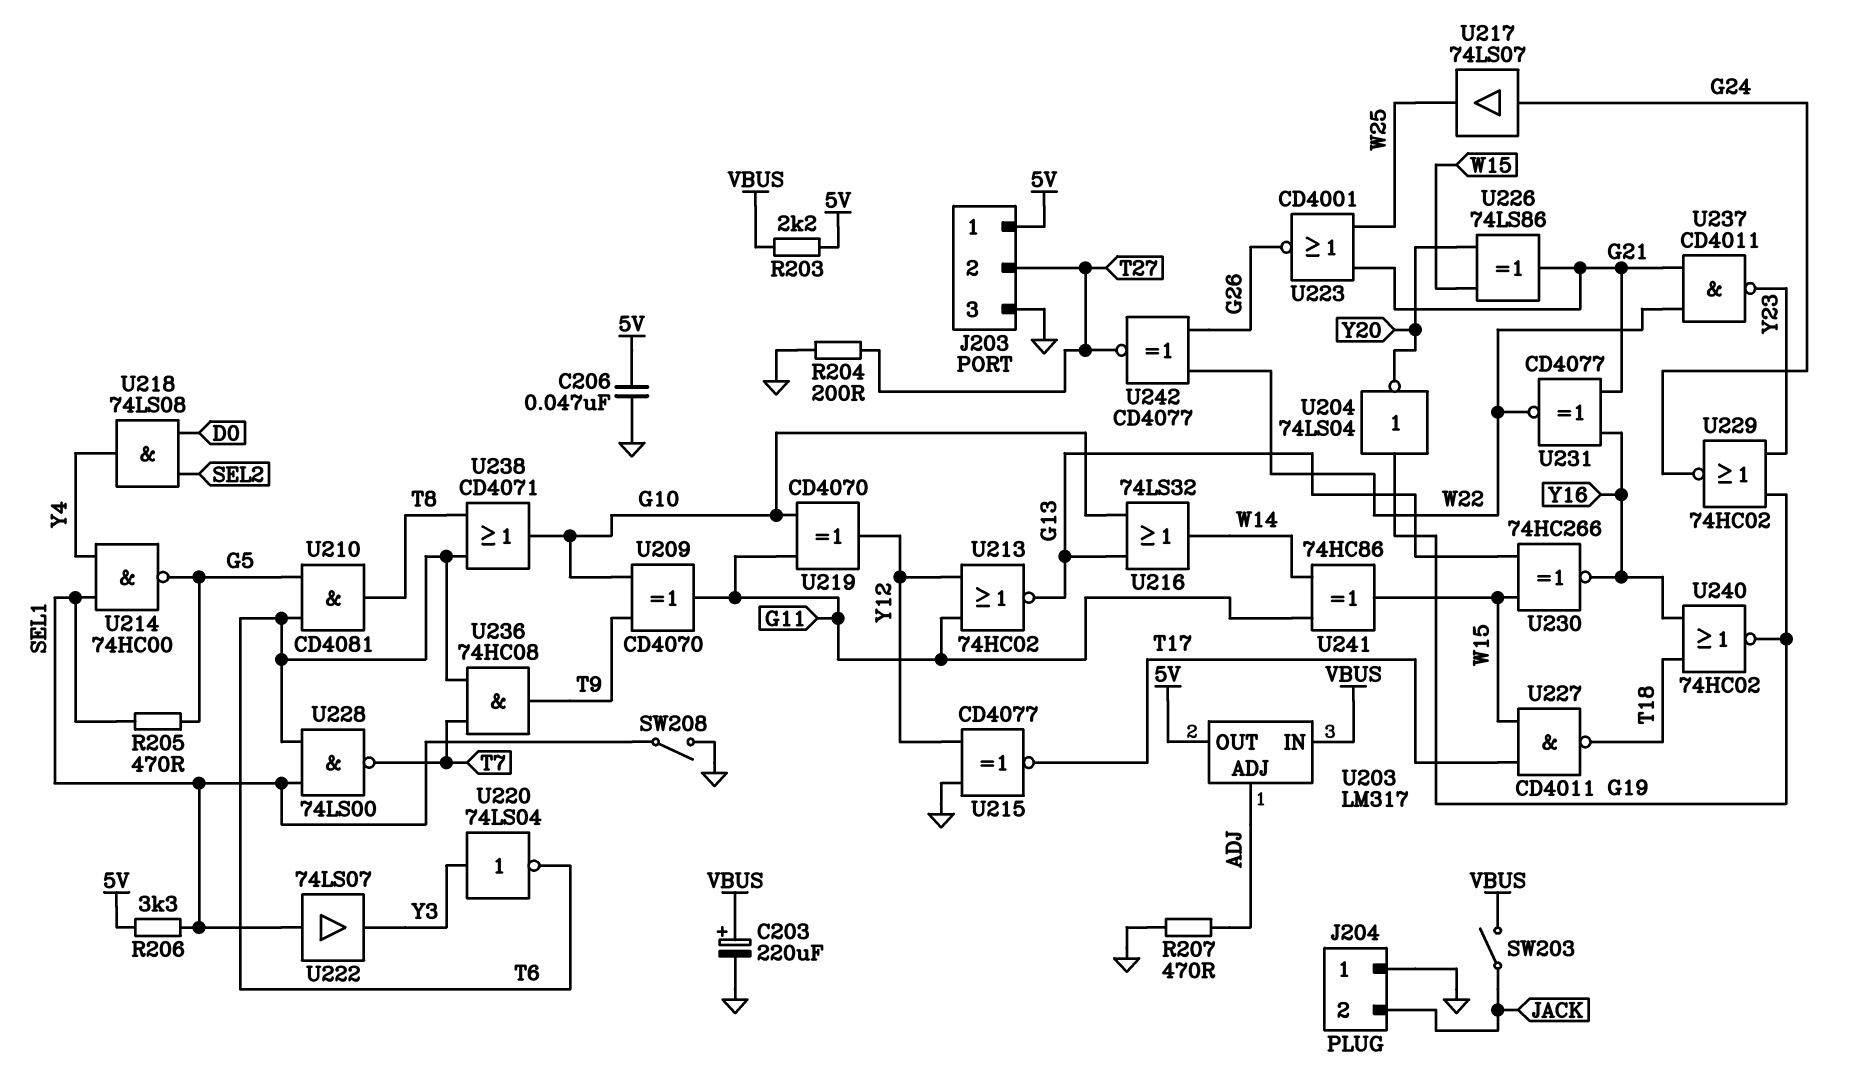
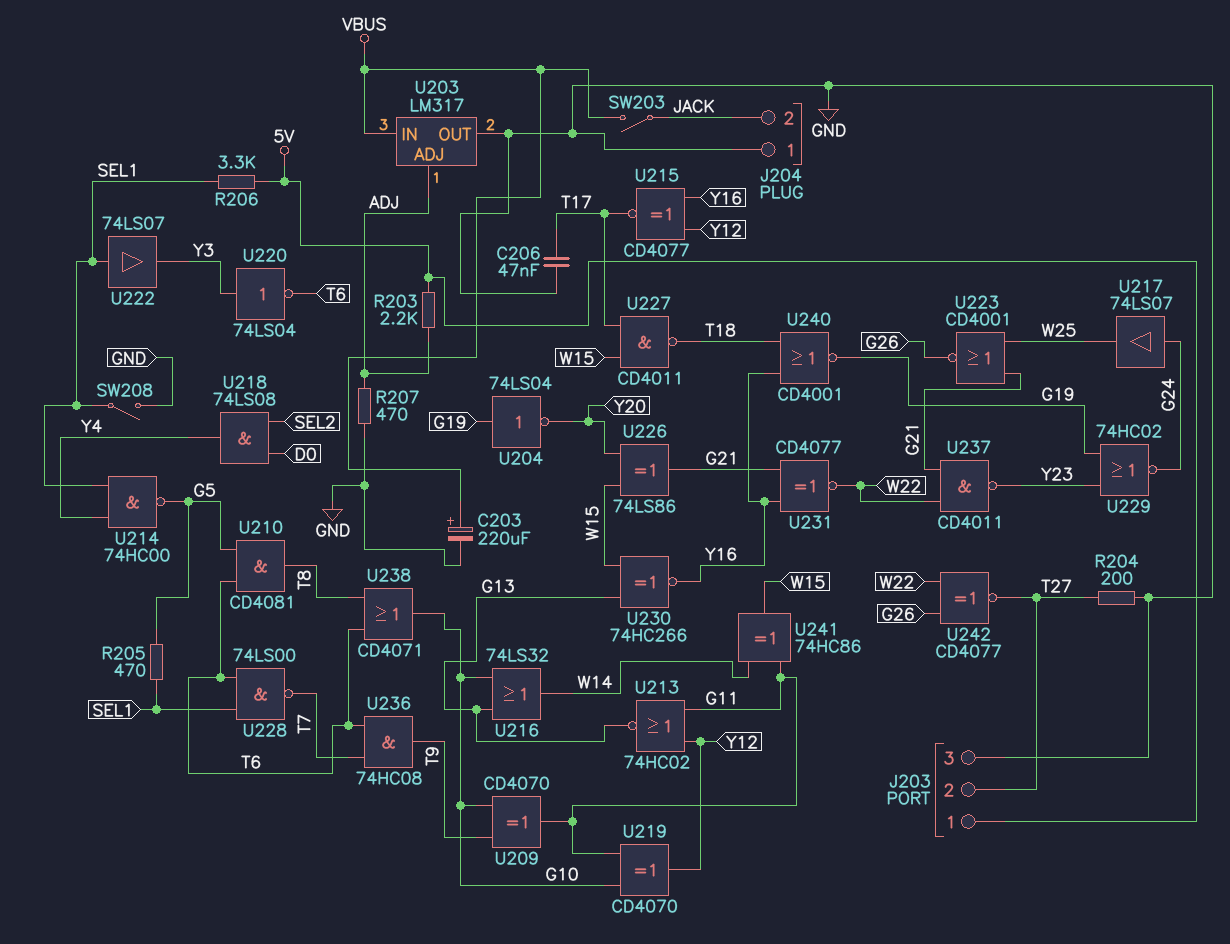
C206: 47nF (5V, GND) -> 47nF (GND, T17)
R203: 2.2k (5V, VBUS) -> 2.2k (5V, ADJ)
U203 pin OUT: 5V -> GND
U215: XNOR CD4077 (in GND, in Y12, out T17) -> XNOR CD4077 (in Y12, in Y16, out T17)
U240: NOR 74HC02 (in T18, in Y16, out G19) -> NOR CD4001 (in T18, in Y16, out G19)

